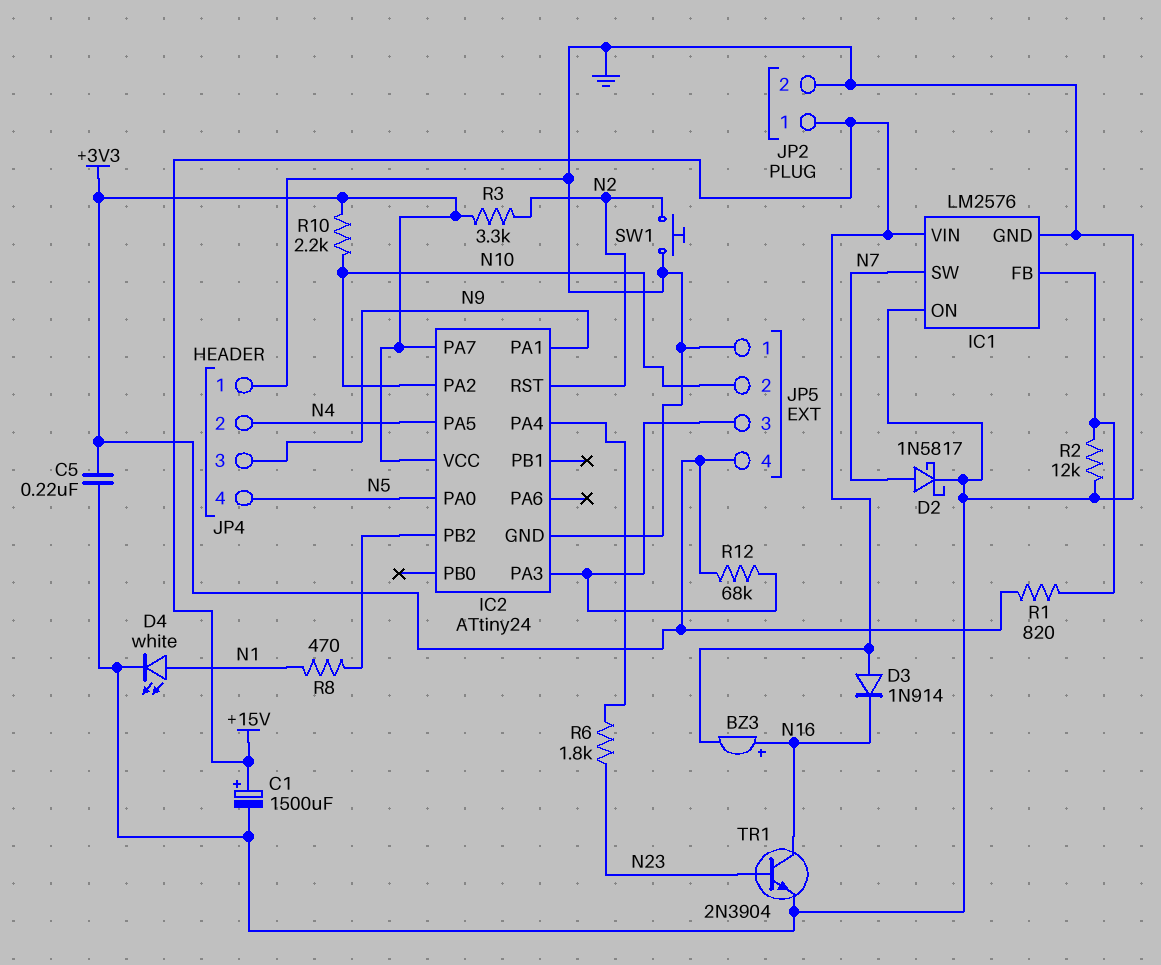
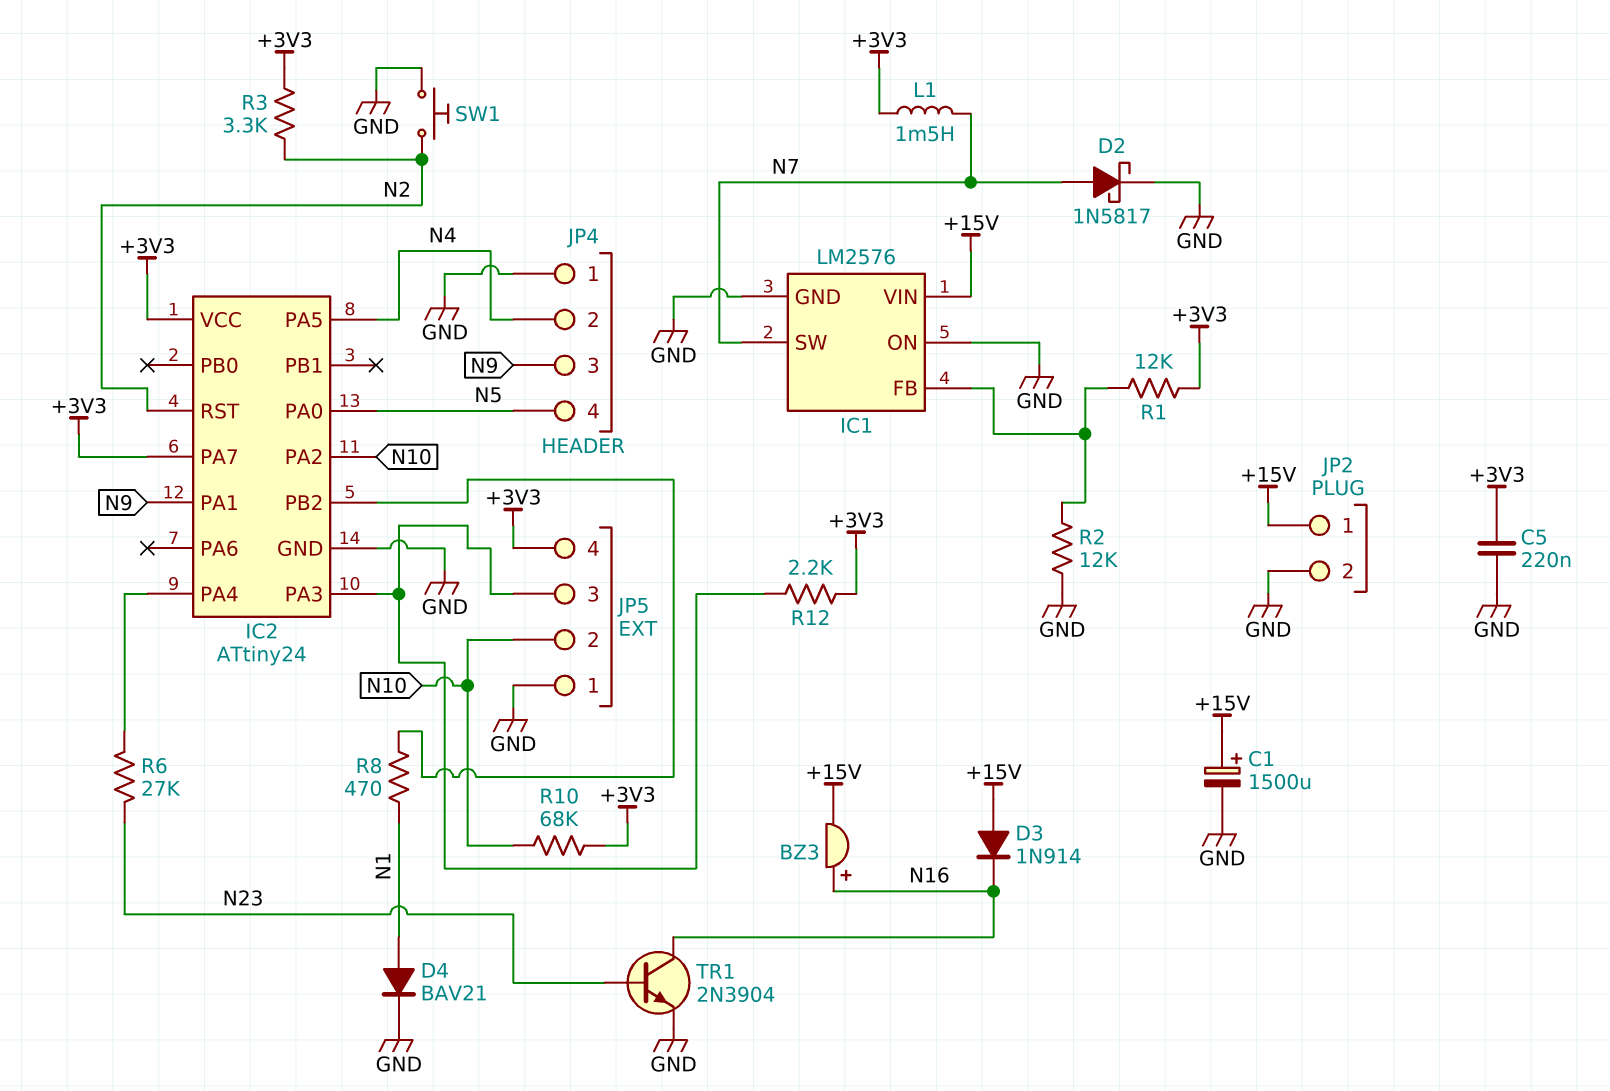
D4: LED white (A N1, K GND) -> diode BAV21 (A N1, K GND)
L1: none -> 1.5mH (+3V3, N7)
R1: 820 (+3V3, IC1/FB) -> 12k (+3V3, IC1/FB)
R6: 1.8k (IC2/PA4, N23) -> 27k (IC2/PA4, N23)
R10: 2.2k (+3V3, N10) -> 68k (+3V3, N10)
R12: 68k (+3V3, IC2/PA3) -> 2.2k (+3V3, IC2/PA3)

